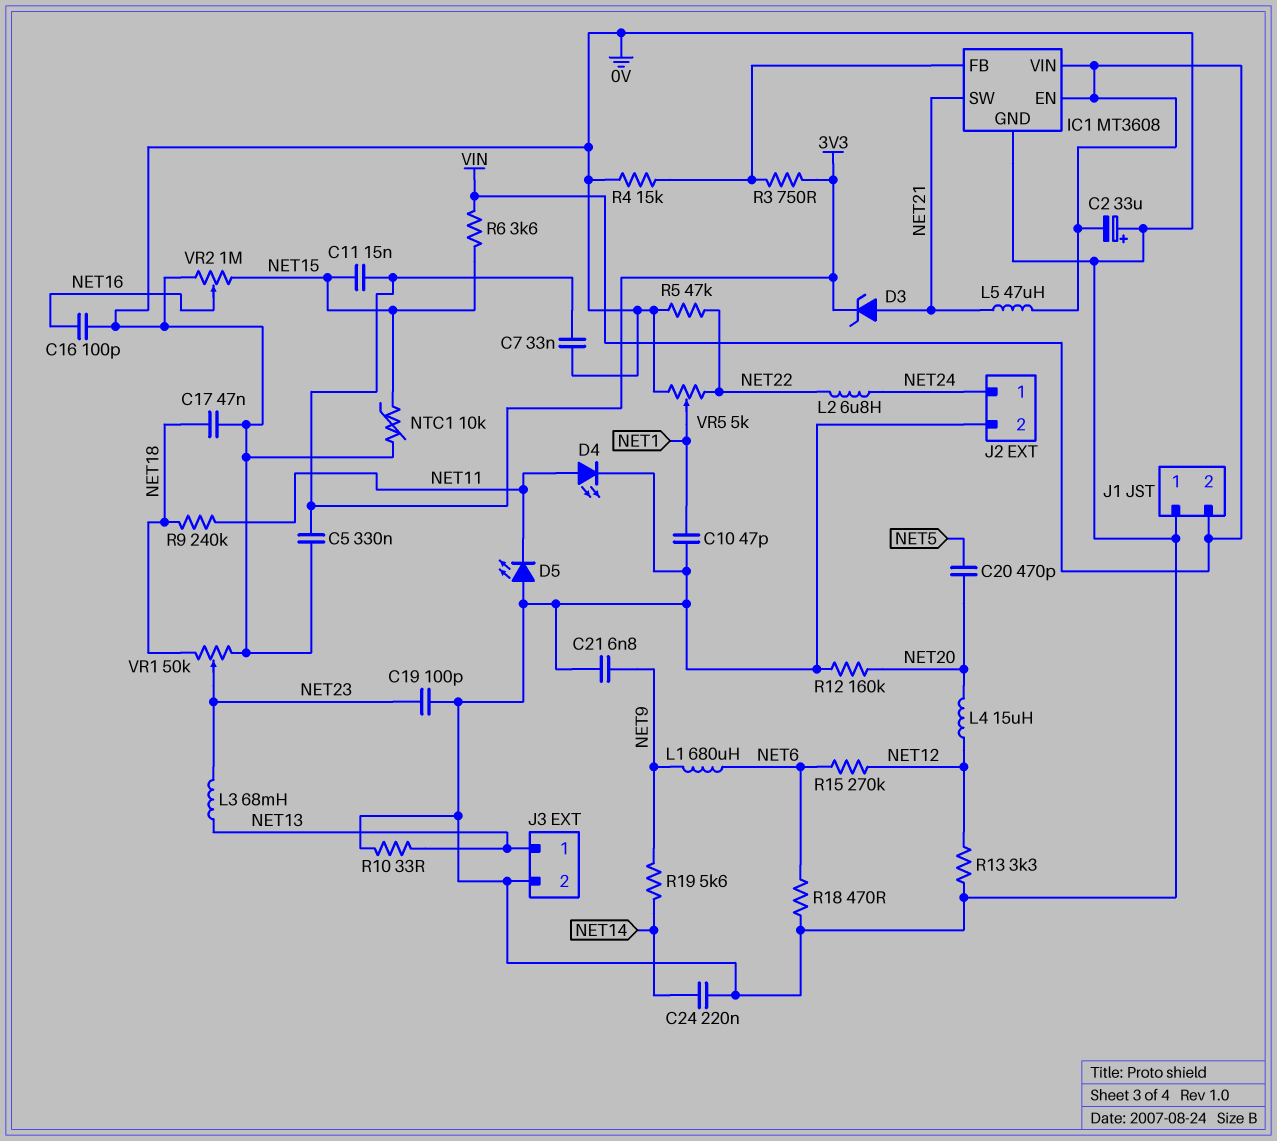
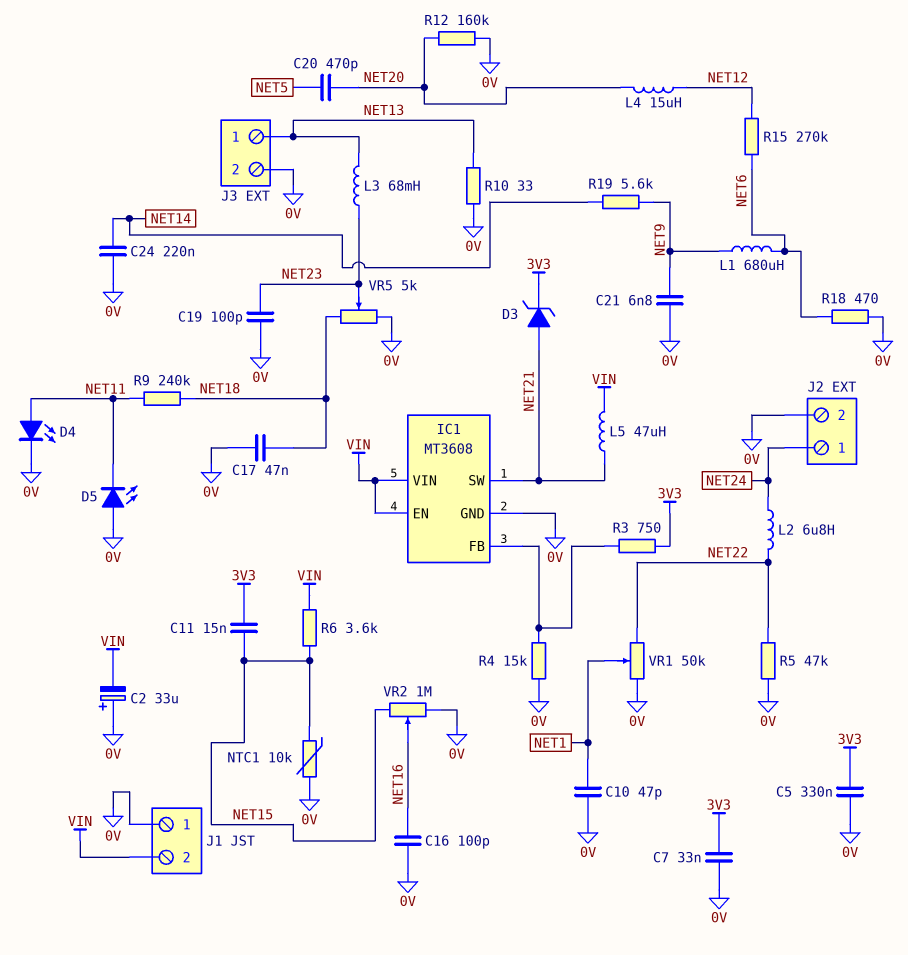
R13: 3.3k (0V, NET12) -> none
VR1: 50k (0V, NET18, wiper NET23) -> 50k (0V, NET22, wiper NET1)
VR5: 5k (0V, NET22, wiper NET1) -> 5k (0V, NET18, wiper NET23)

